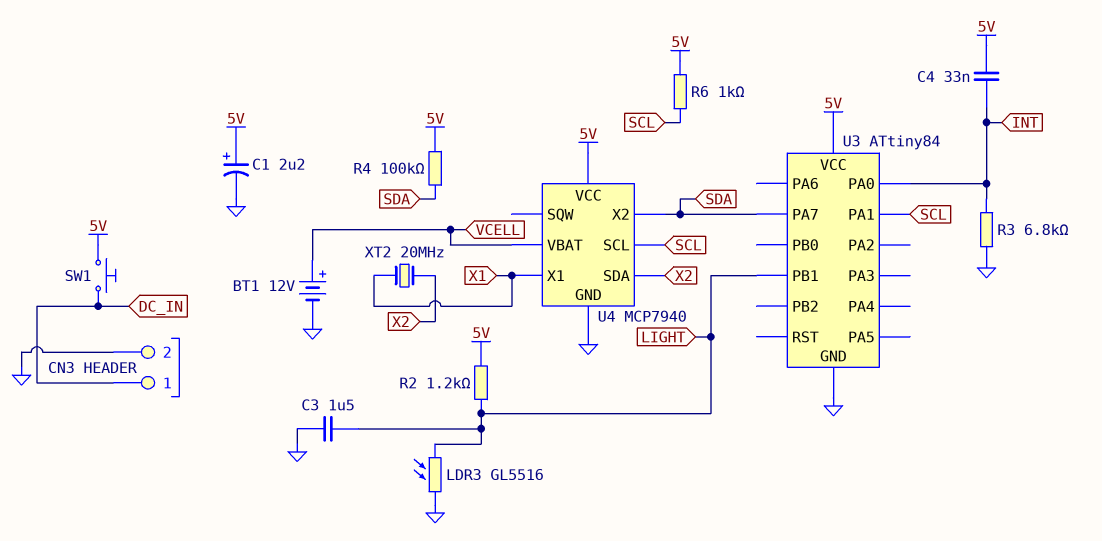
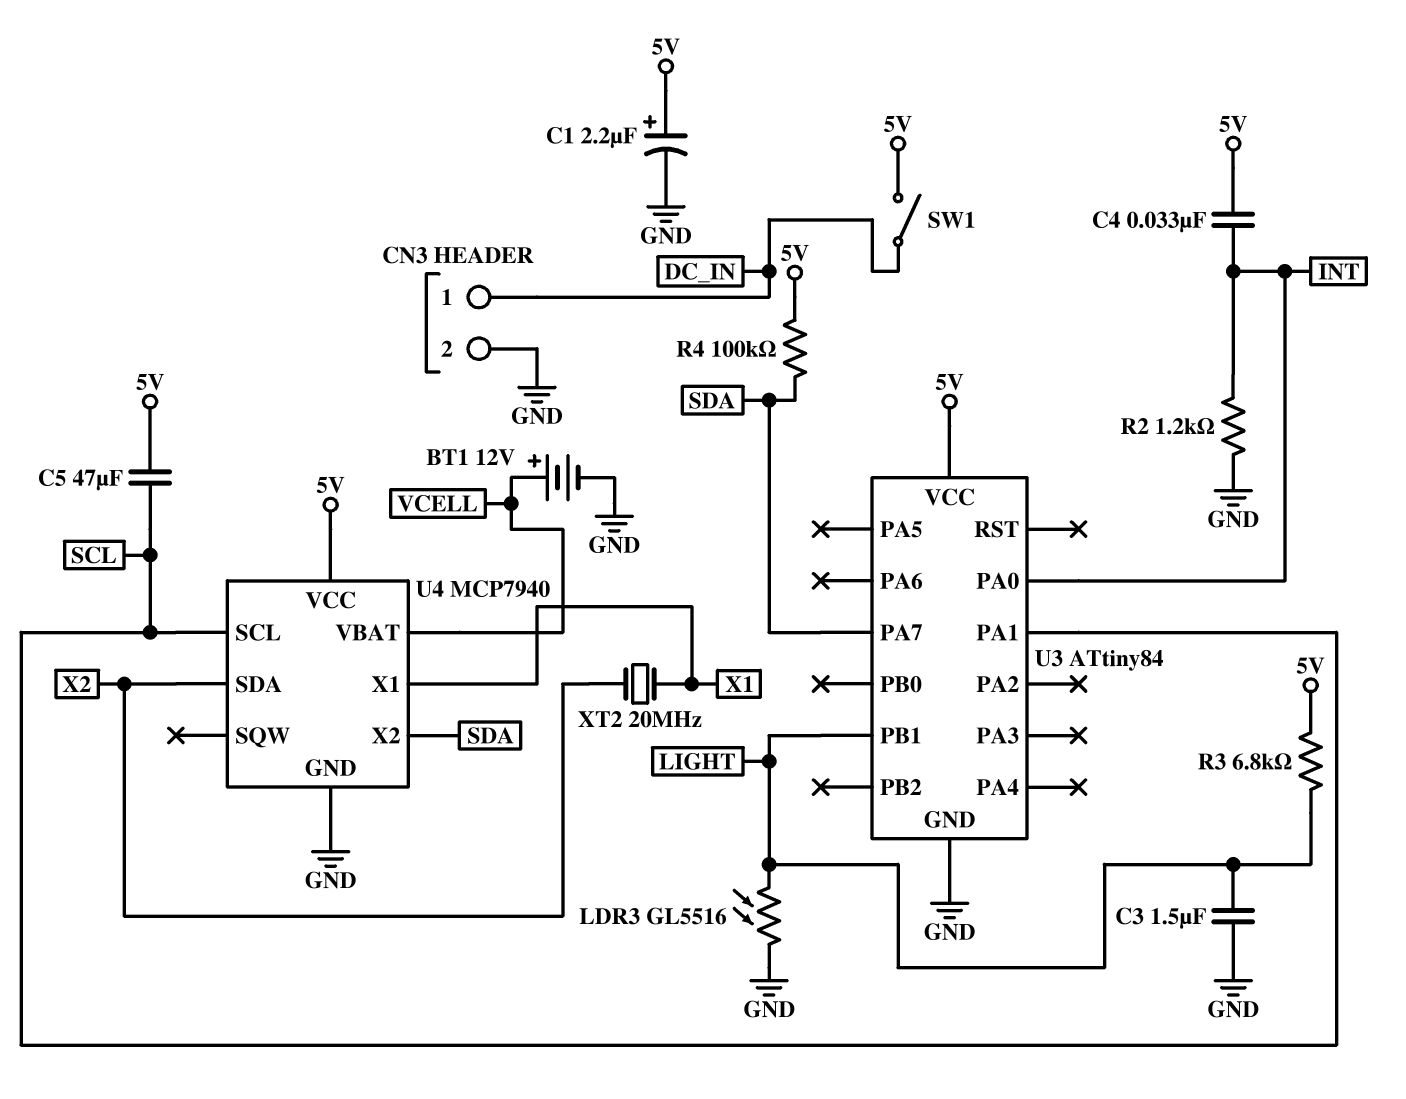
C5: none -> 47uF (5V, SCL)
R2: 1.2k (5V, LIGHT) -> 1.2k (GND, INT)
R3: 6.8k (GND, INT) -> 6.8k (5V, LIGHT)
R6: 1k (5V, SCL) -> none
SW1: button (5V, DC_IN) -> switch (5V, DC_IN)

